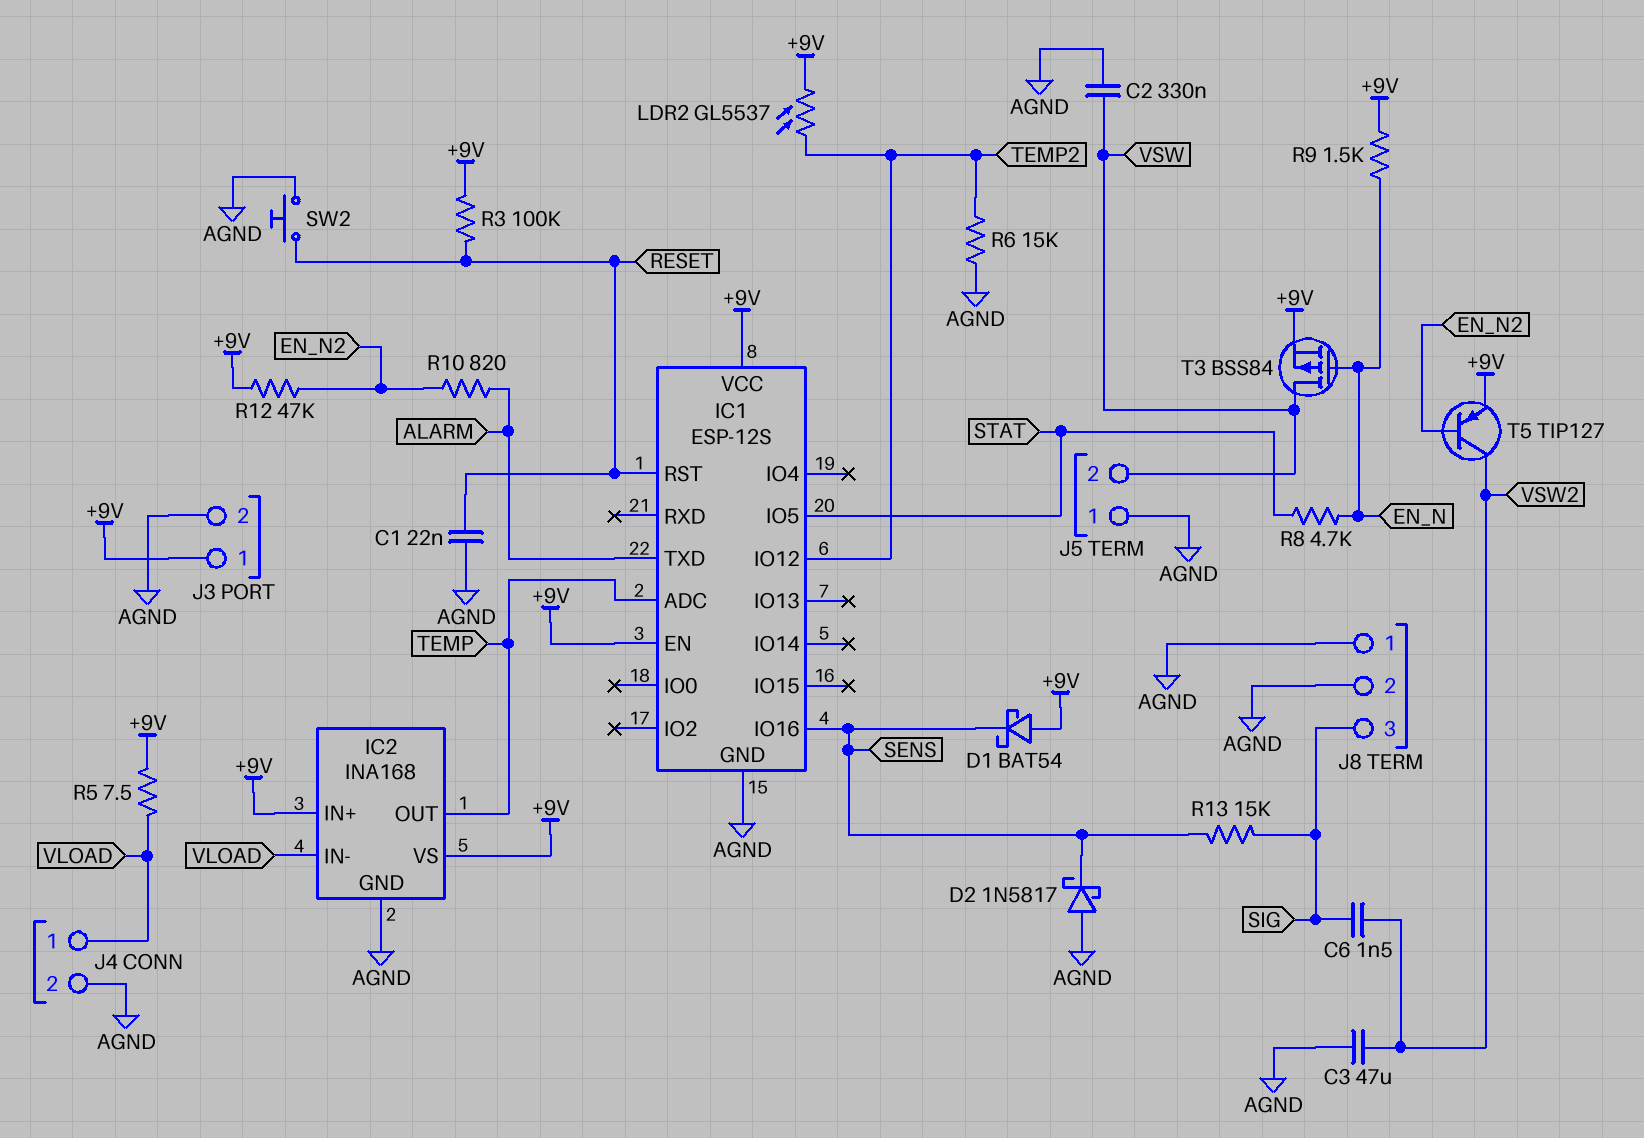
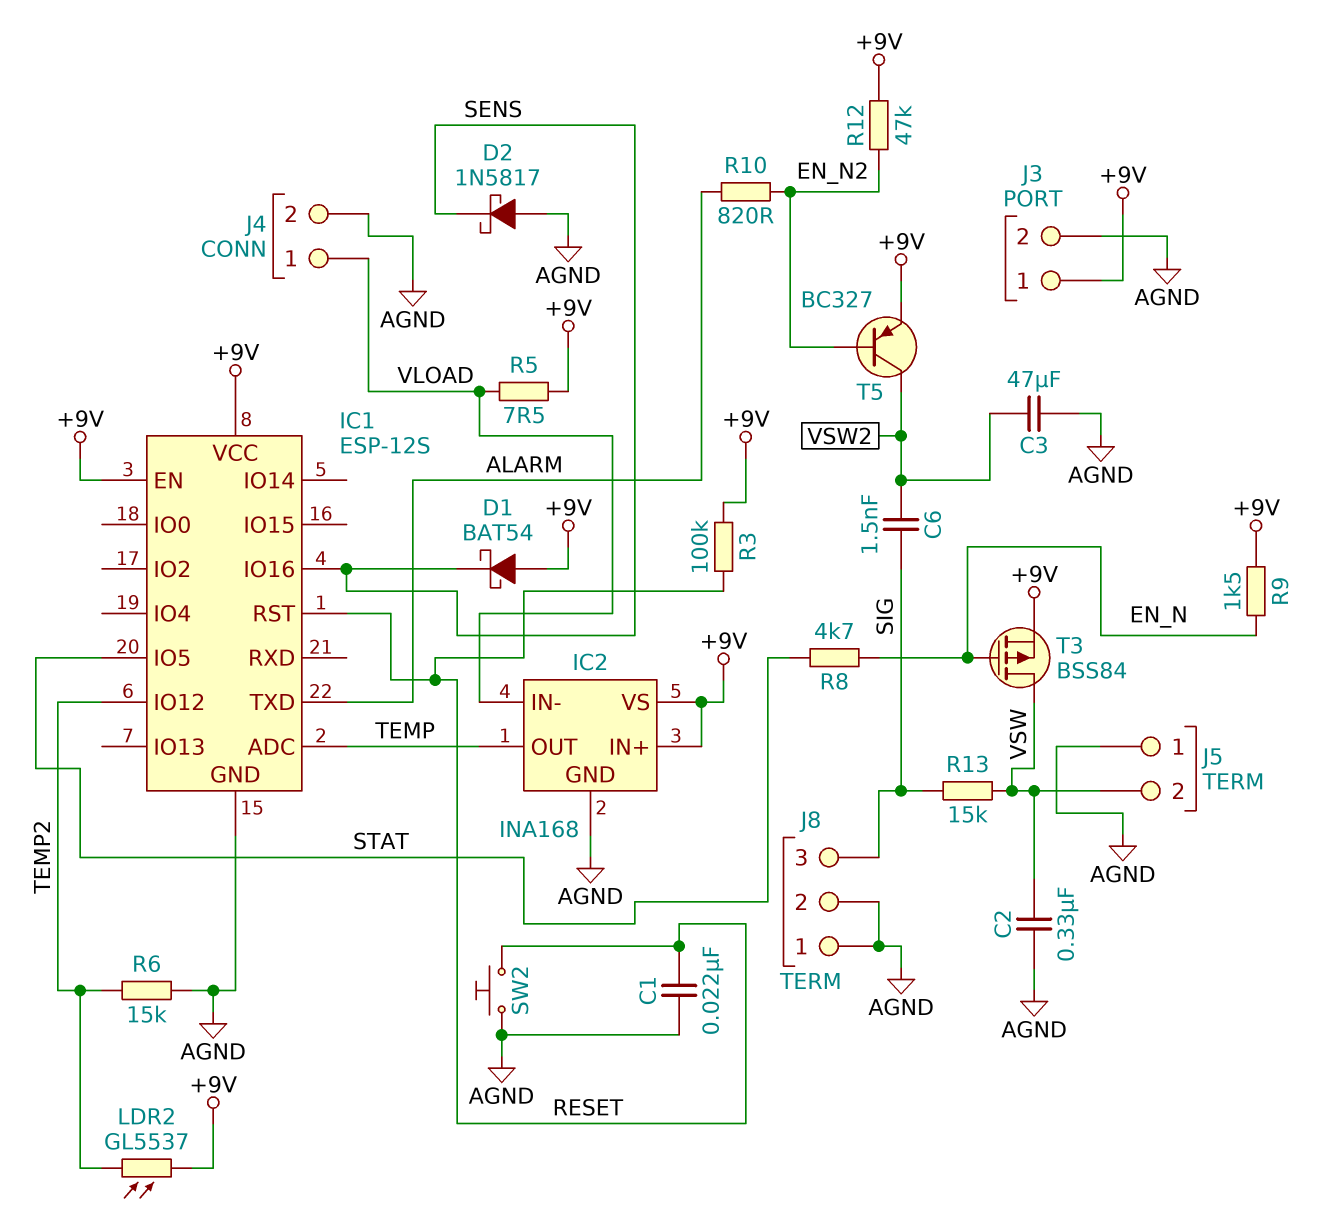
R13: 15k (SENS, SIG) -> 15k (SIG, VSW)
T5: PNP TIP127 (B EN_N2, C VSW2, E +9V) -> PNP BC327 (B EN_N2, C VSW2, E +9V)

